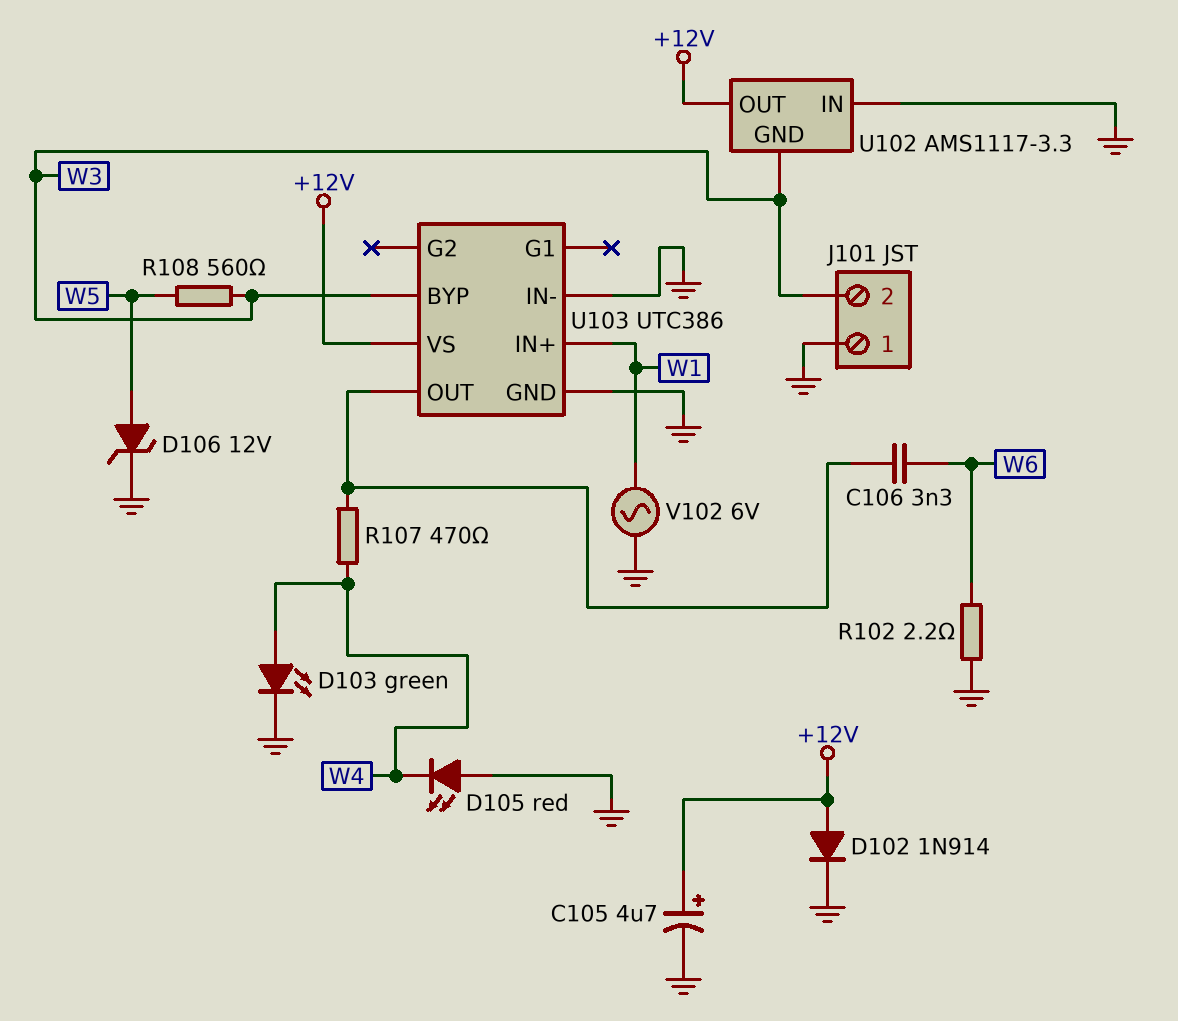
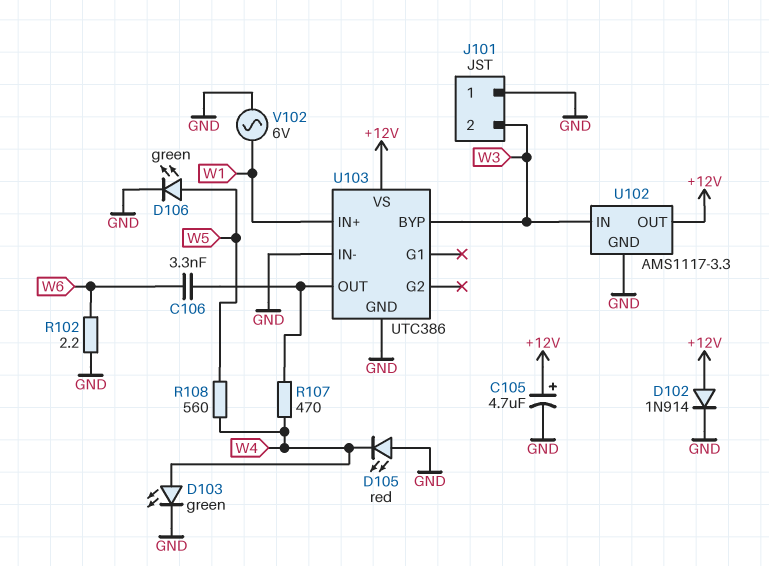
D106: zener 12V (A W5, K GND) -> LED green (A W5, K GND)
R108: 560 (W3, W5) -> 560 (W4, W5)
U102 pin GND: W3 -> GND
U102 pin IN: GND -> W3

